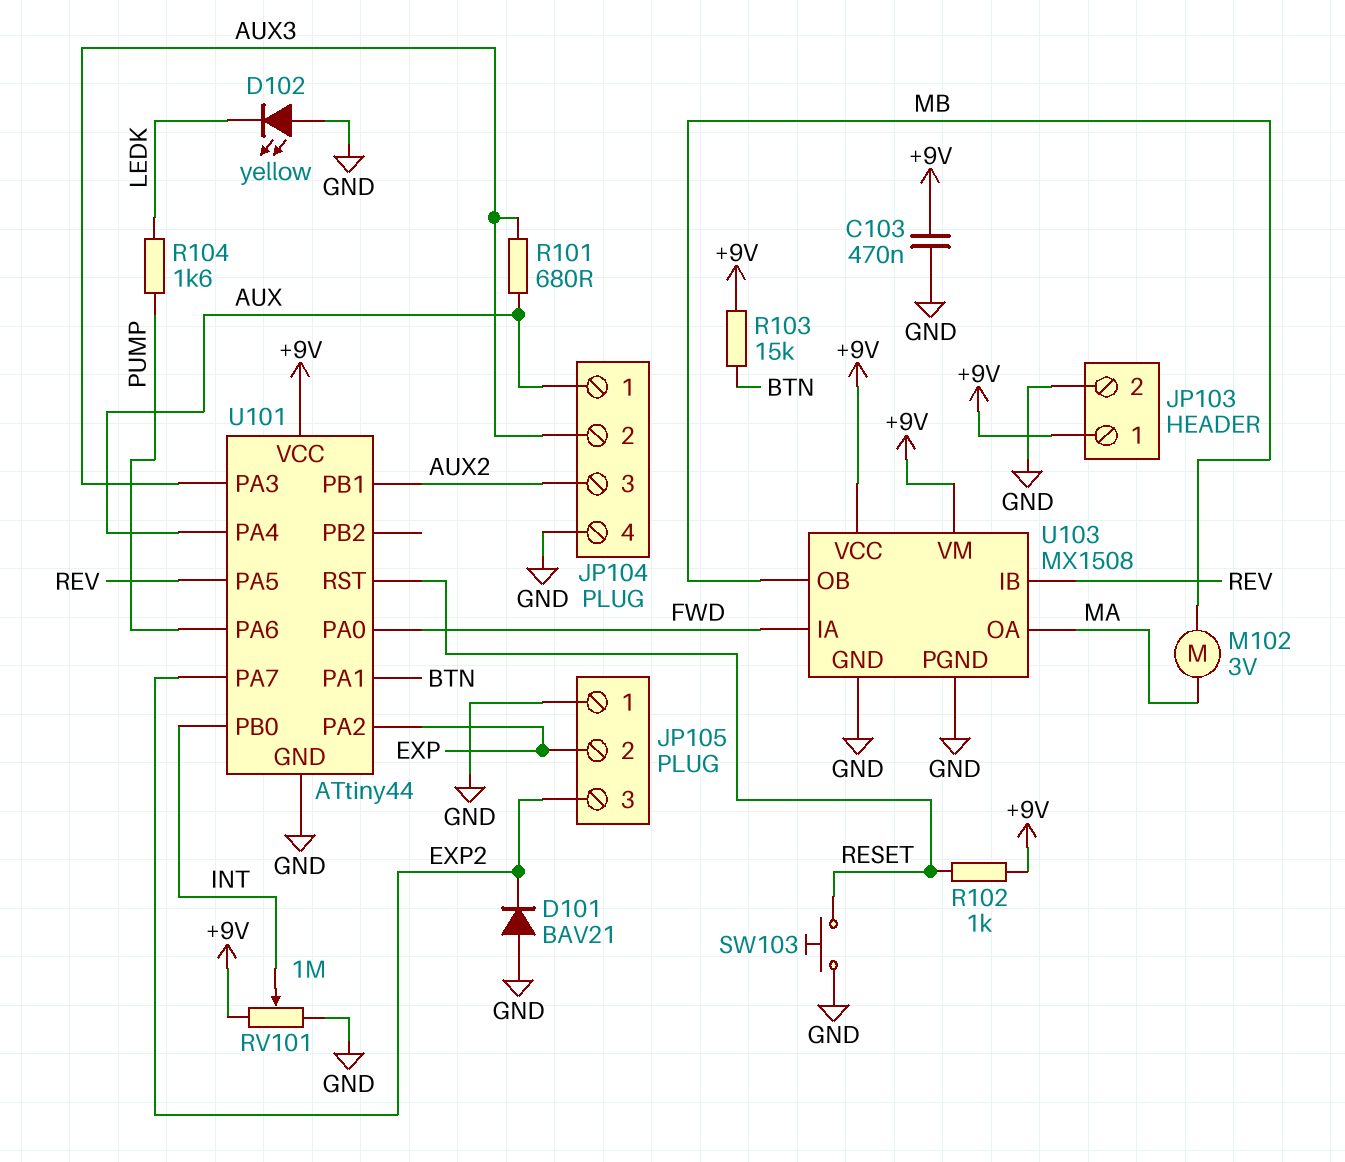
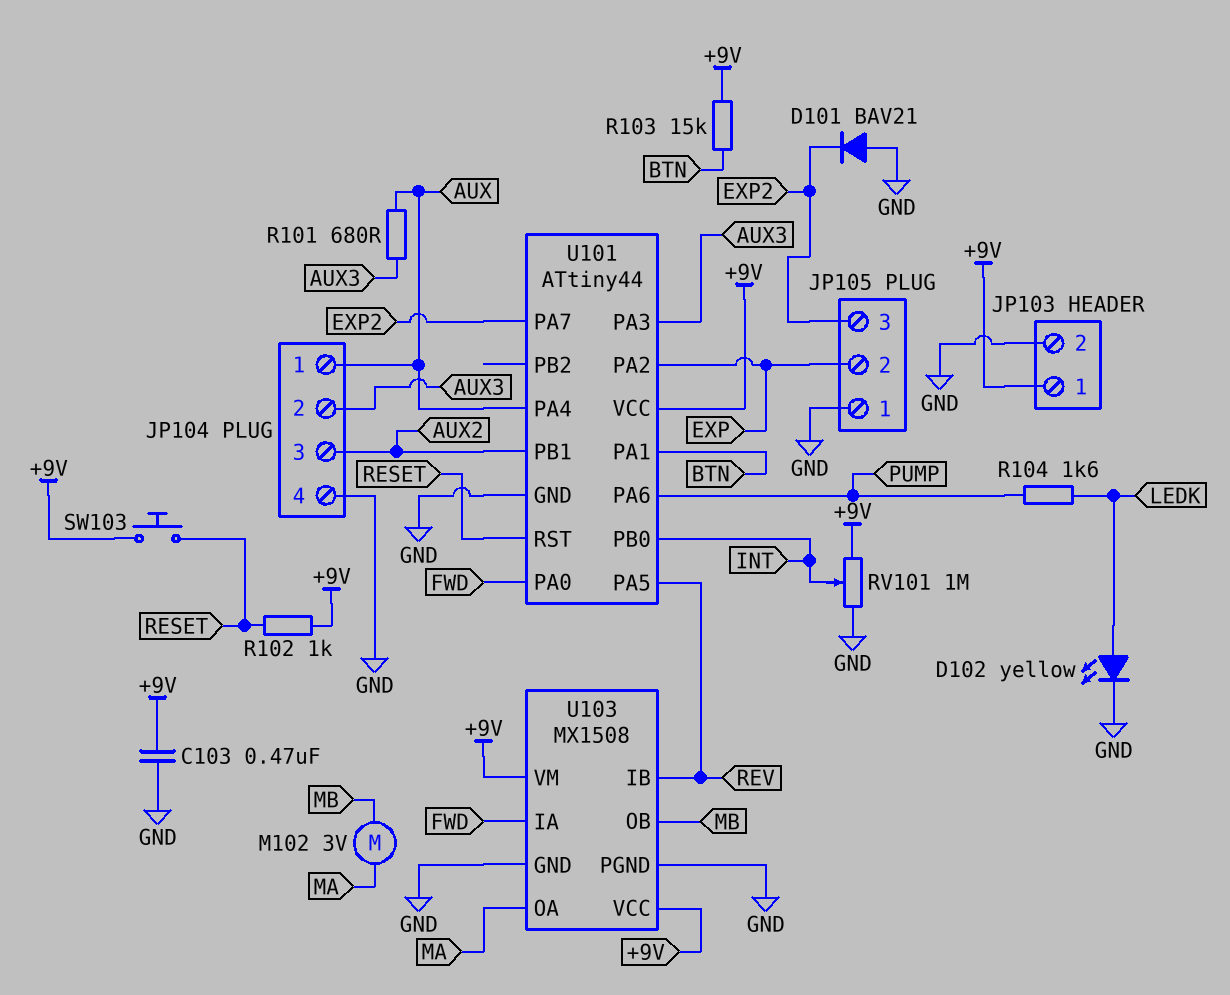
D102: LED yellow (A GND, K LEDK) -> LED yellow (A LEDK, K GND)
SW103: button (GND, RESET) -> button (+9V, RESET)

